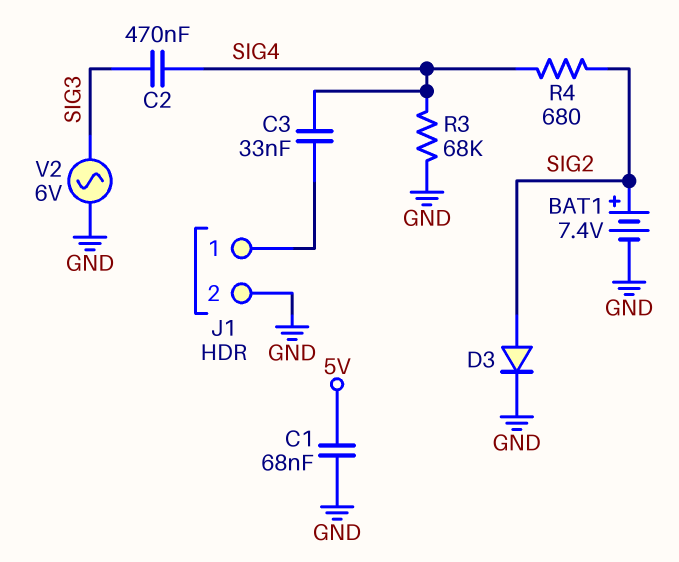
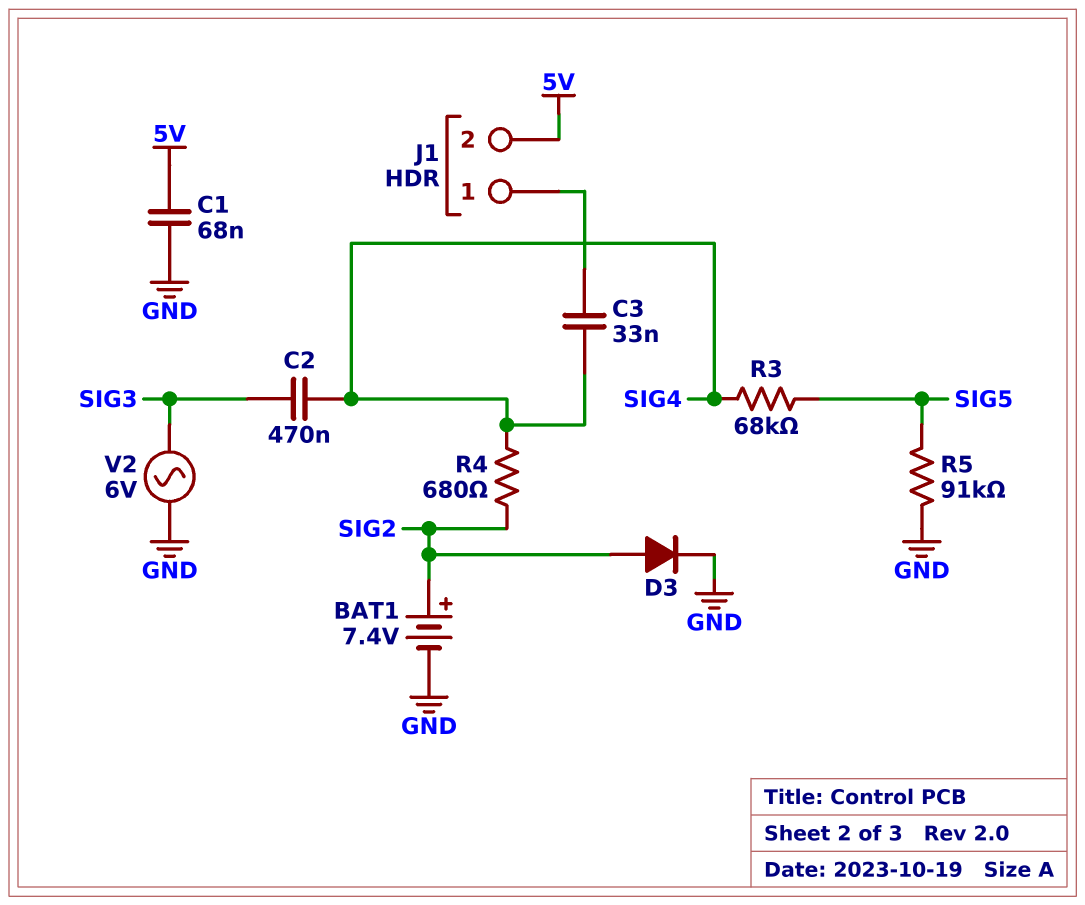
J1 pin 2: GND -> 5V
R3: 68k (GND, SIG4) -> 68k (SIG4, SIG5)
R5: none -> 91k (GND, SIG5)

